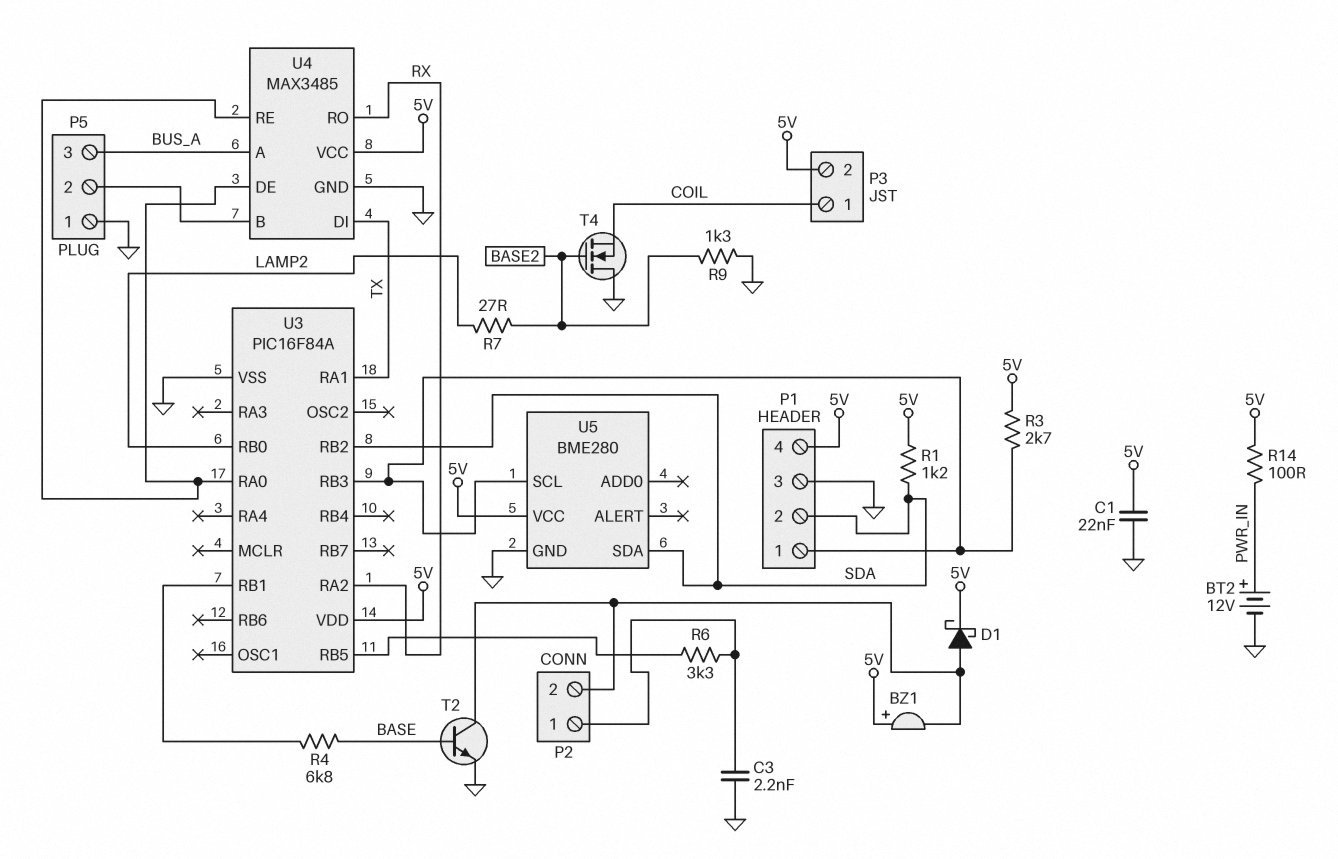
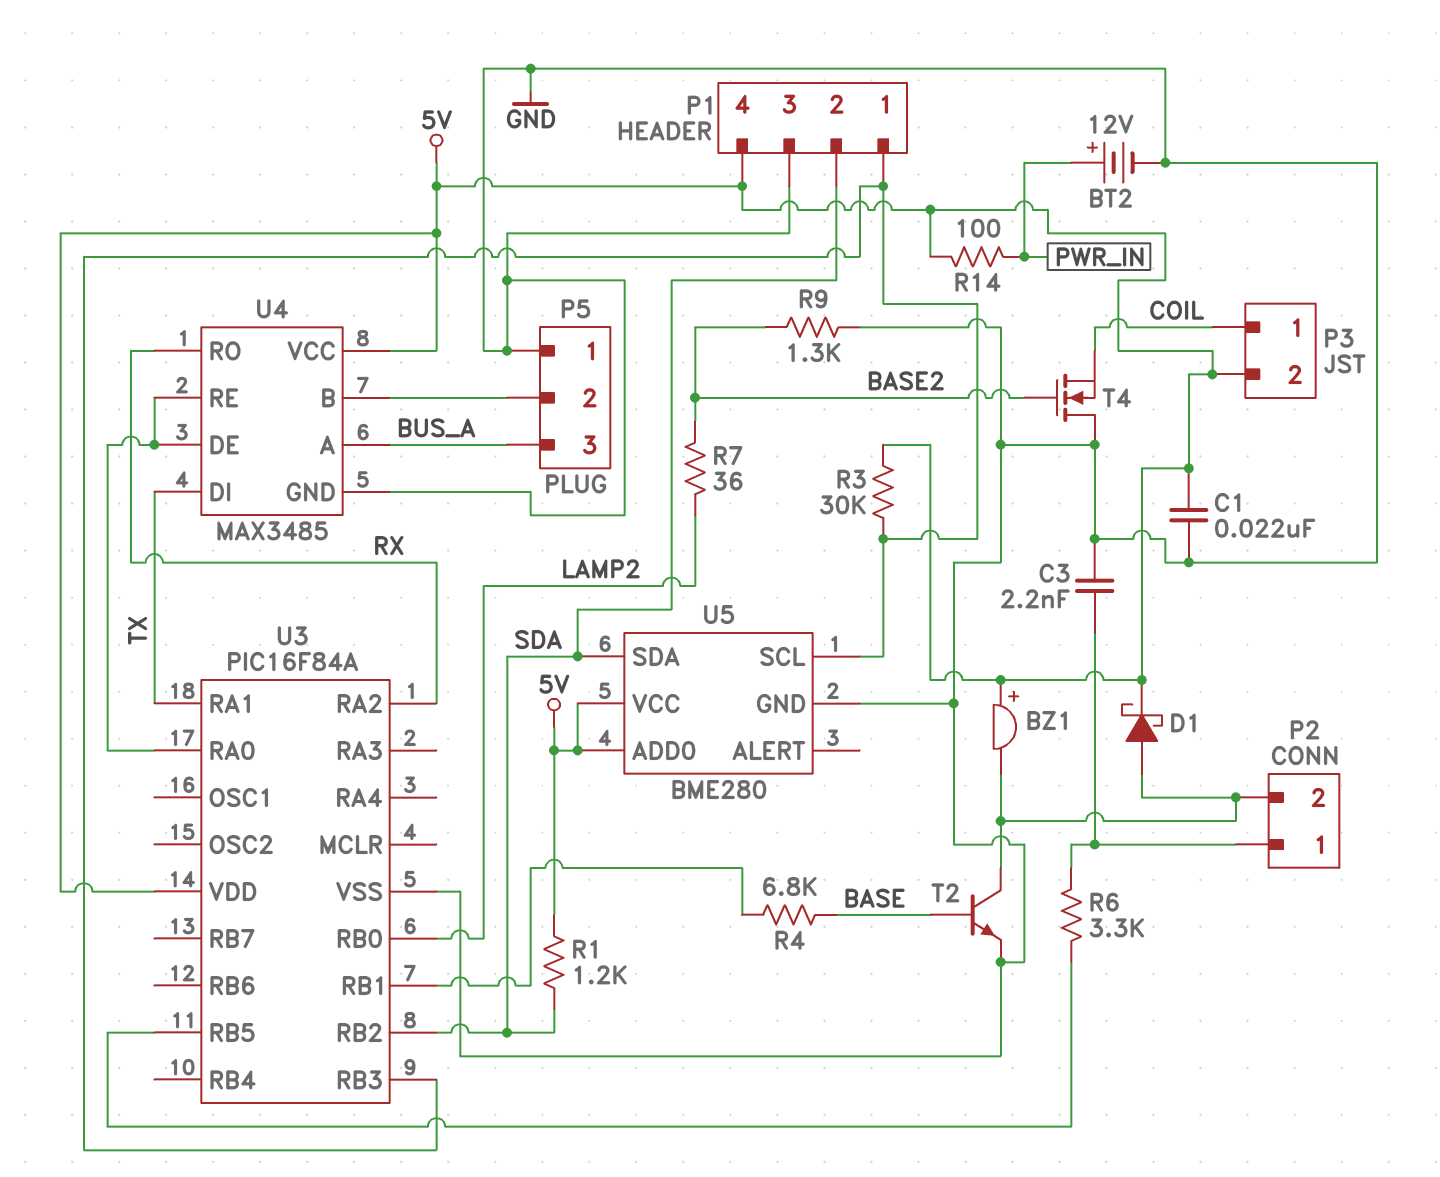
R3: 2.7k (5V, P1/1) -> 30k (5V, P1/1)
R7: 27 (BASE2, LAMP2) -> 36 (BASE2, LAMP2)
U5 pin ADD0: none -> 5V

